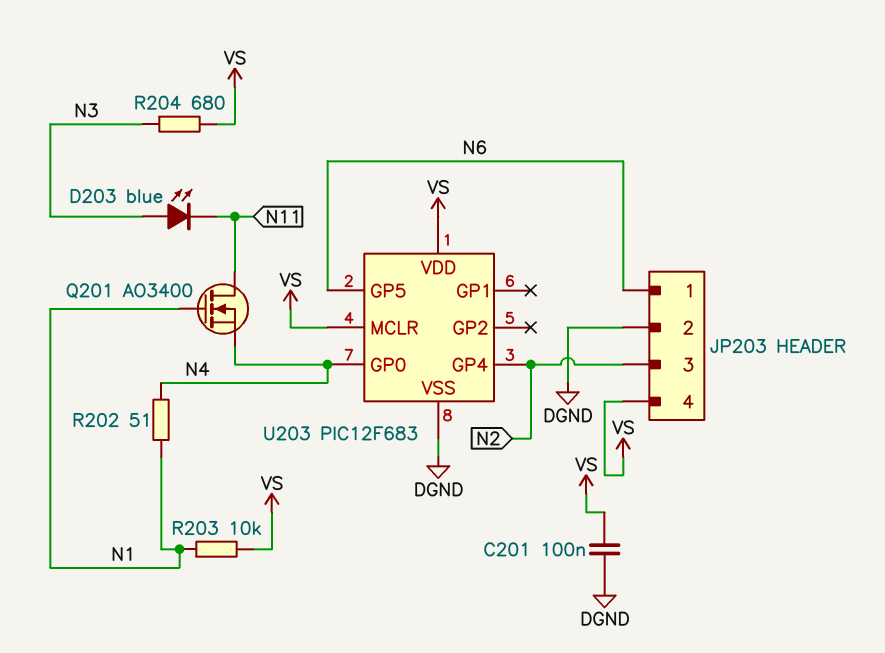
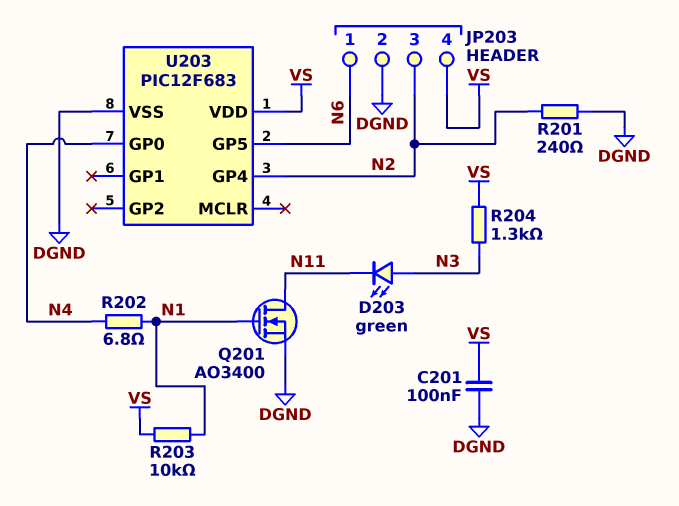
D203: LED blue (A N3, K N11) -> LED green (A N3, K N11)
Q201: NMOS AO3400 (G N1, D N11, S N4) -> NMOS AO3400 (G N1, D N11, S DGND)
R201: none -> 240 (DGND, N2)
R202: 51 (N1, N4) -> 6.8 (N1, N4)
R204: 680 (N3, VS) -> 1.3k (N3, VS)
U203 pin MCLR: VS -> none

